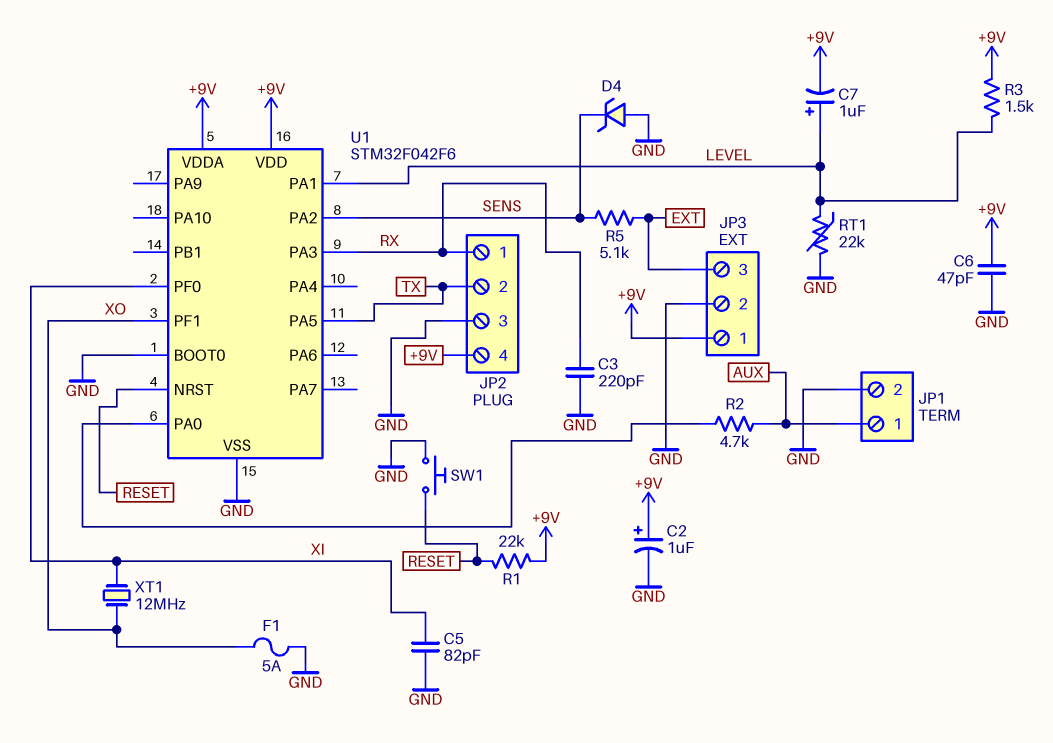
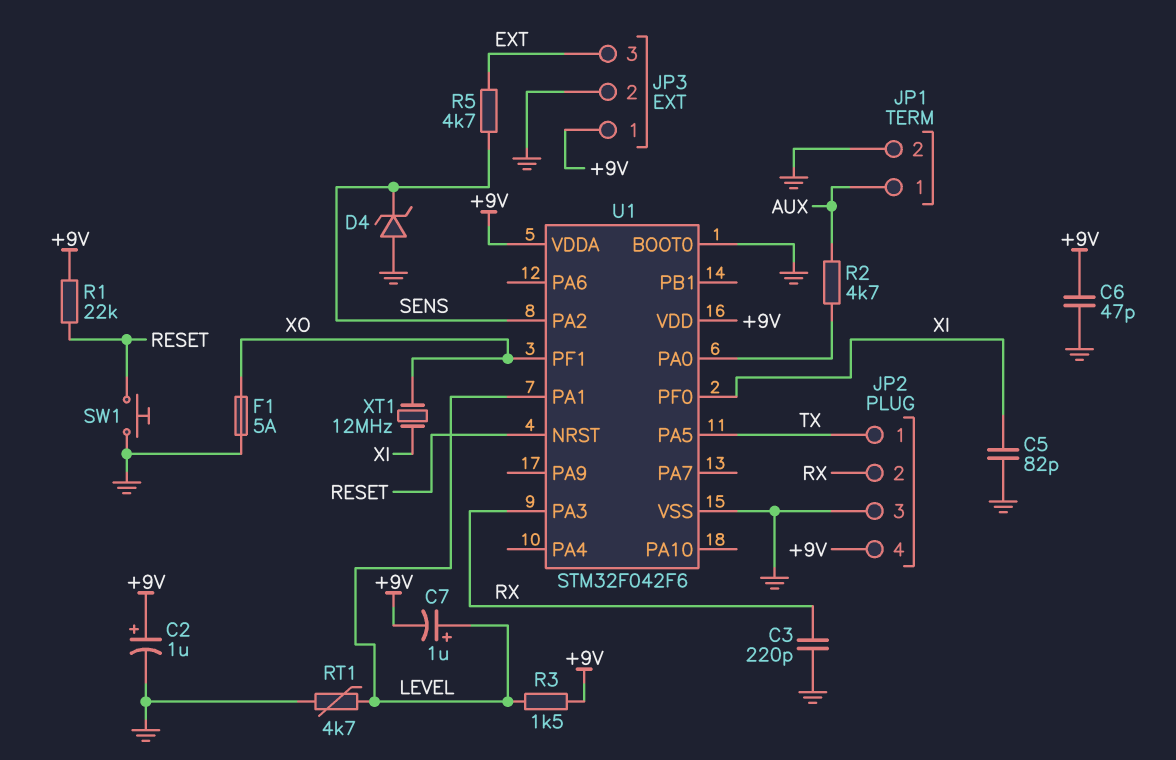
JP2 pin 1: RX -> TX
JP2 pin 2: TX -> RX
R5: 5.1k (EXT, SENS) -> 4.7k (EXT, SENS)
RT1: 22k (GND, LEVEL) -> 4.7k (GND, LEVEL)

